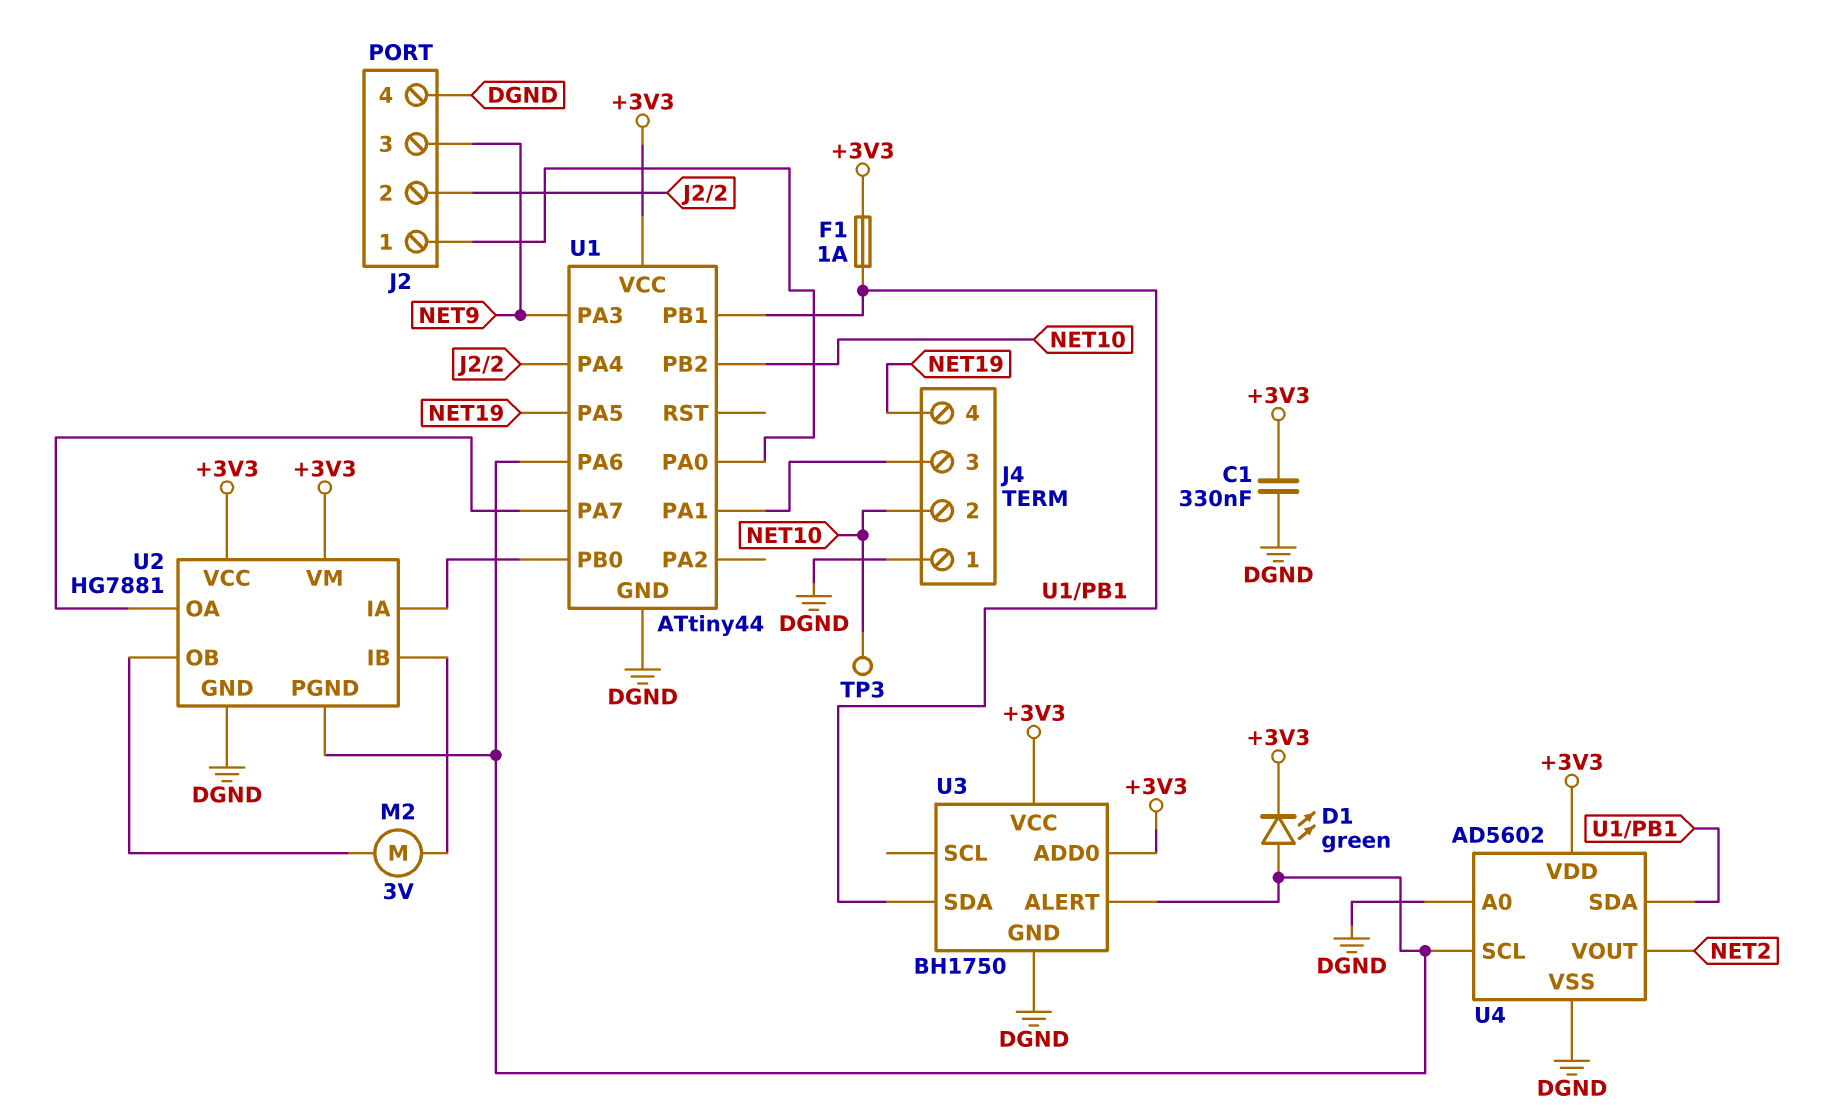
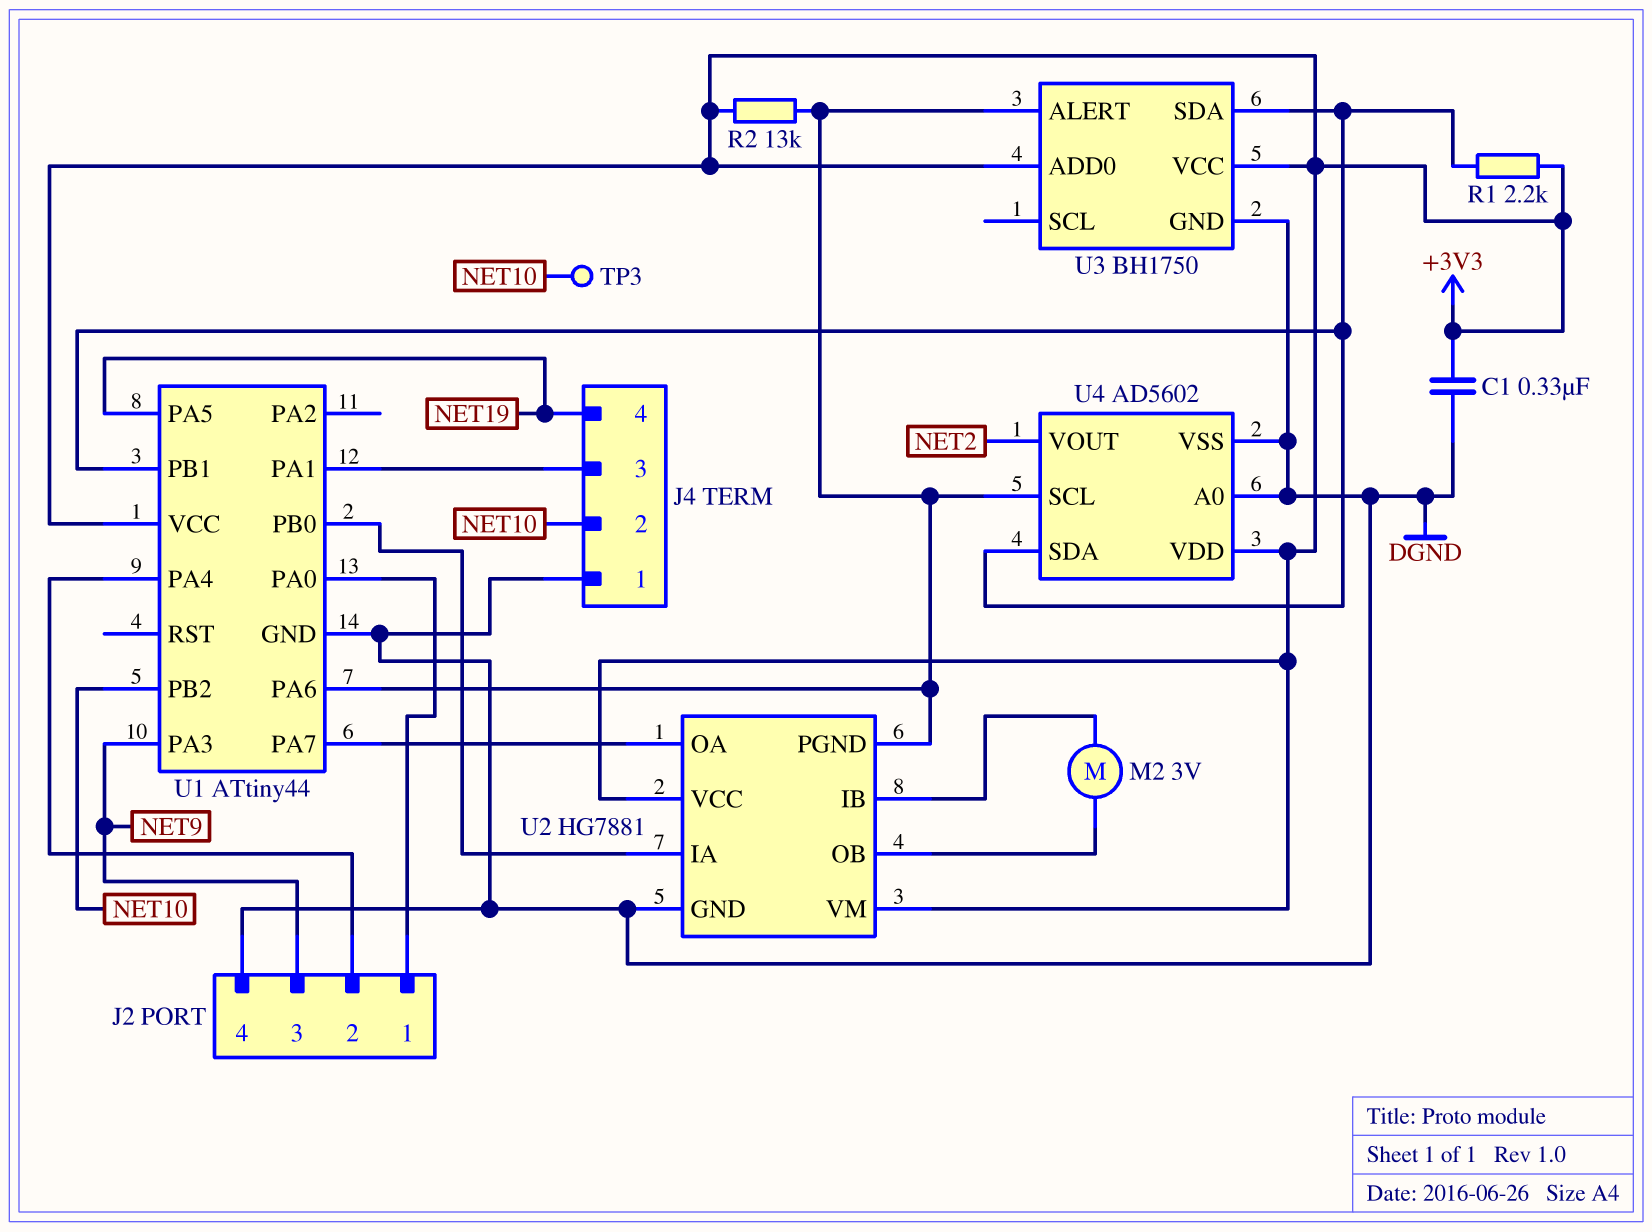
D1: LED green (A U1/PA6, K +3V3) -> none
F1: 1A (+3V3, U1/PB1) -> none
R1: none -> 2.2k (+3V3, U1/PB1)
R2: none -> 13k (+3V3, U1/PA6)

